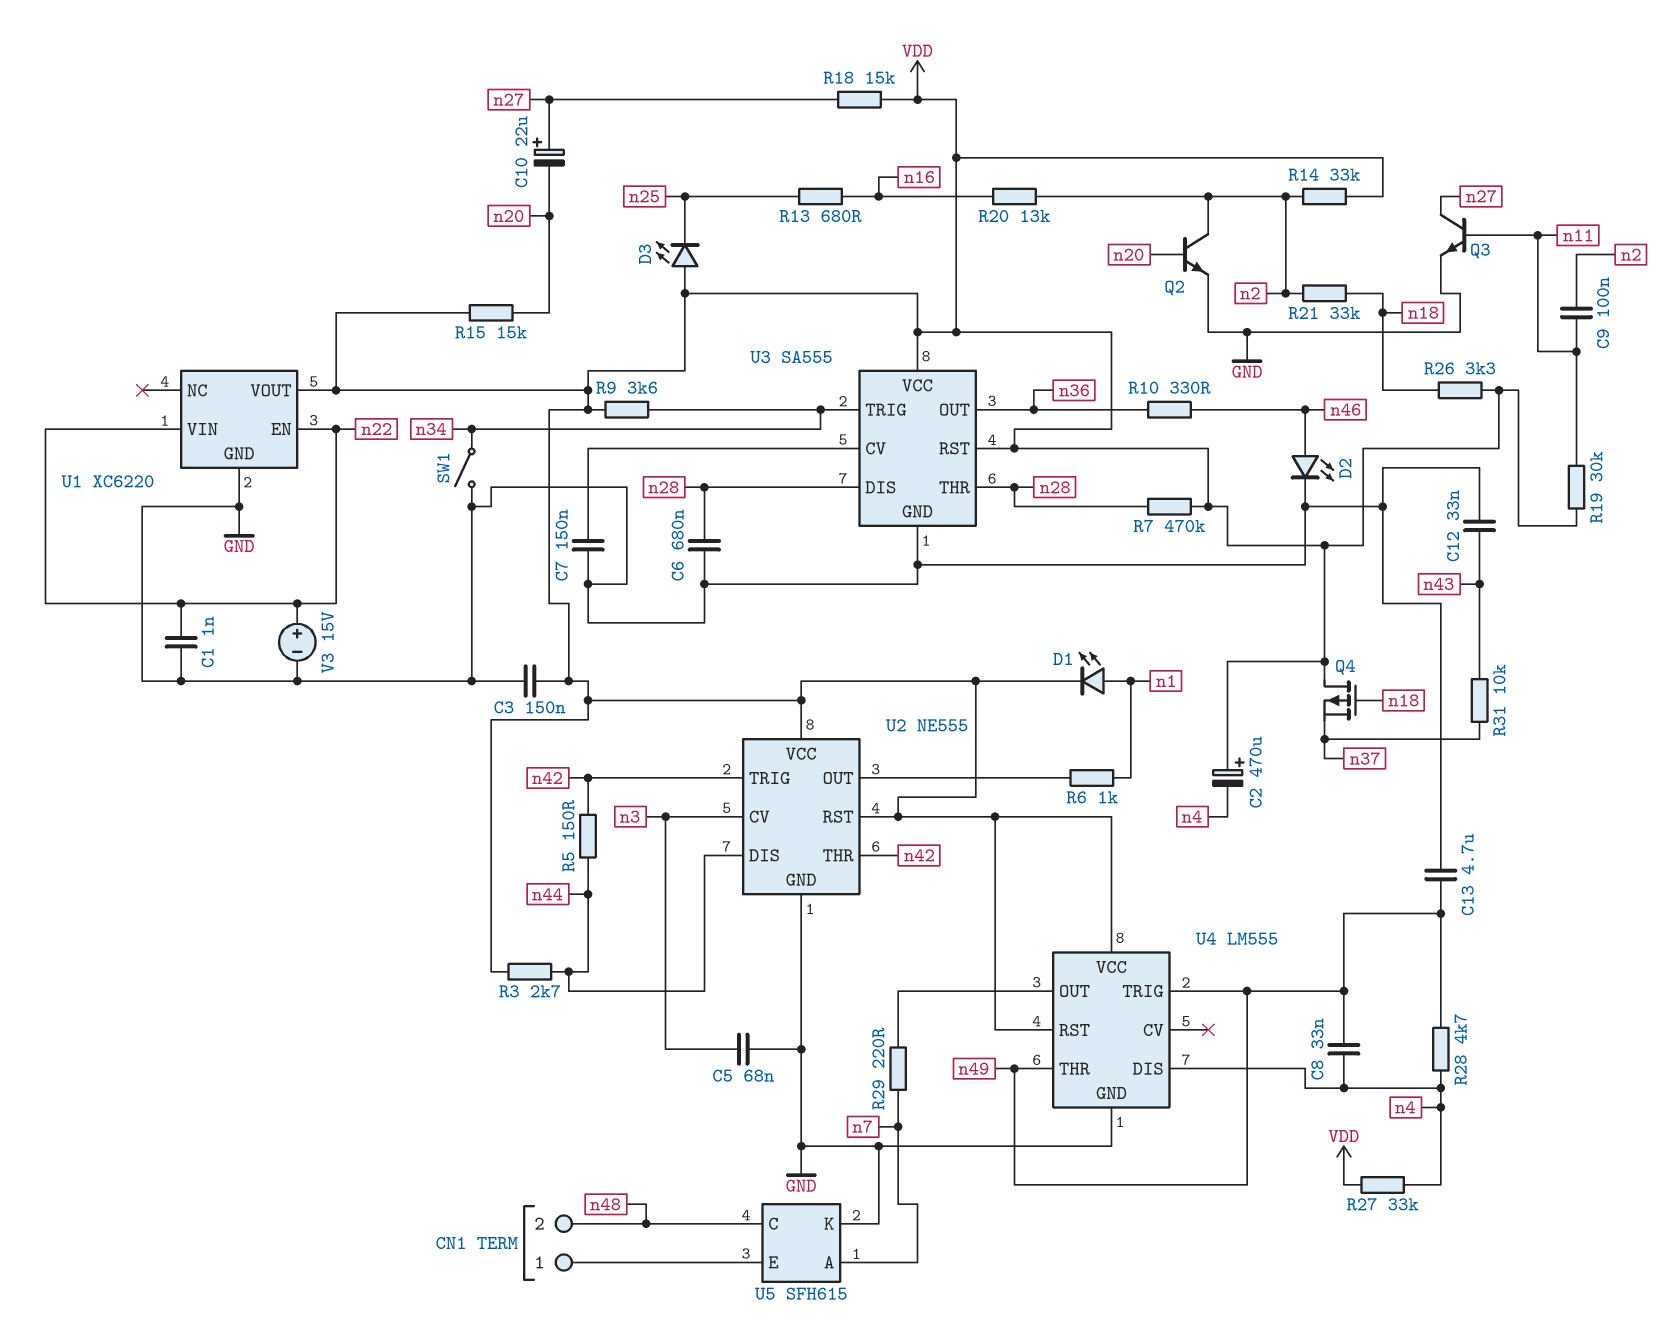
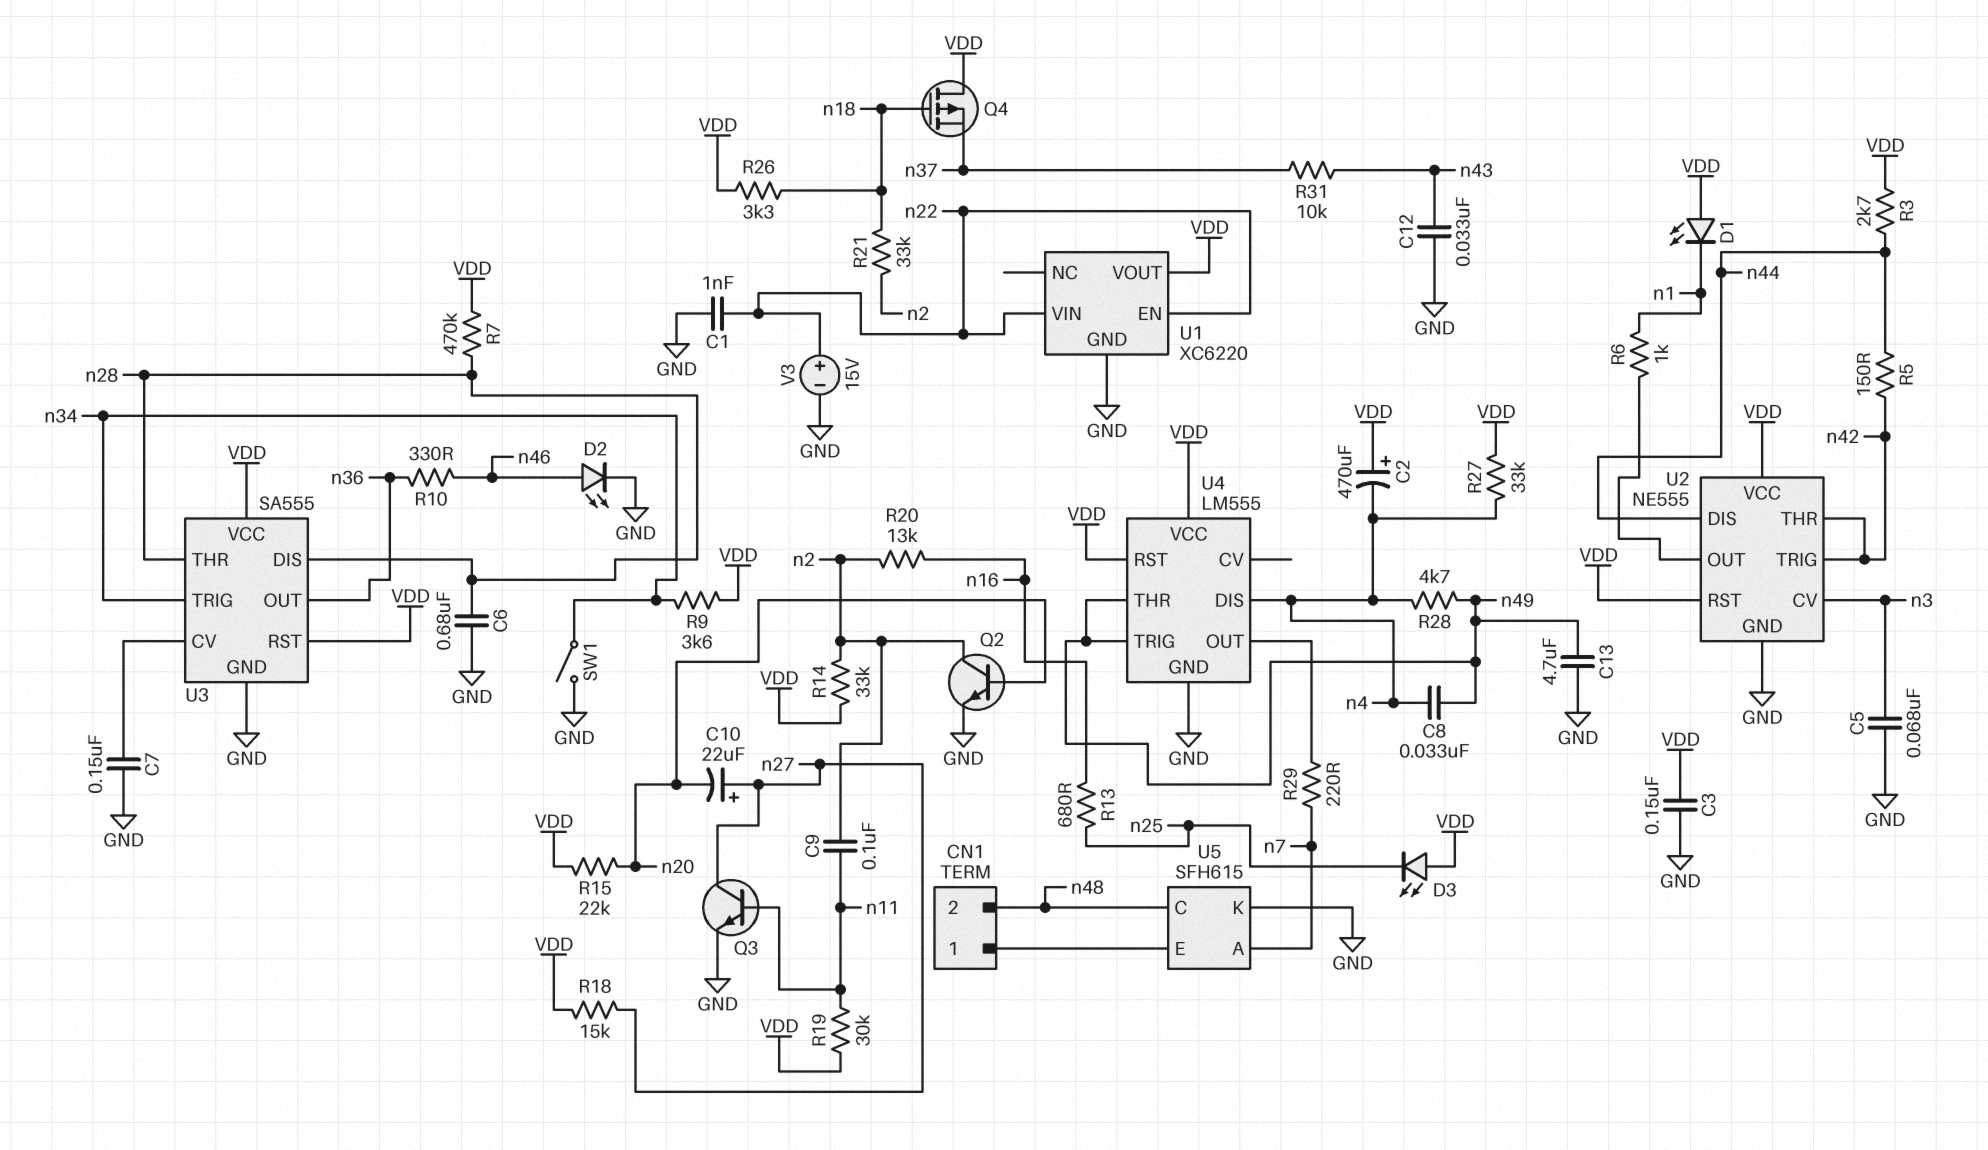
D1: LED (A n1, K VDD) -> LED (A VDD, K n1)
R15: 15k (VDD, n20) -> 22k (VDD, n20)

